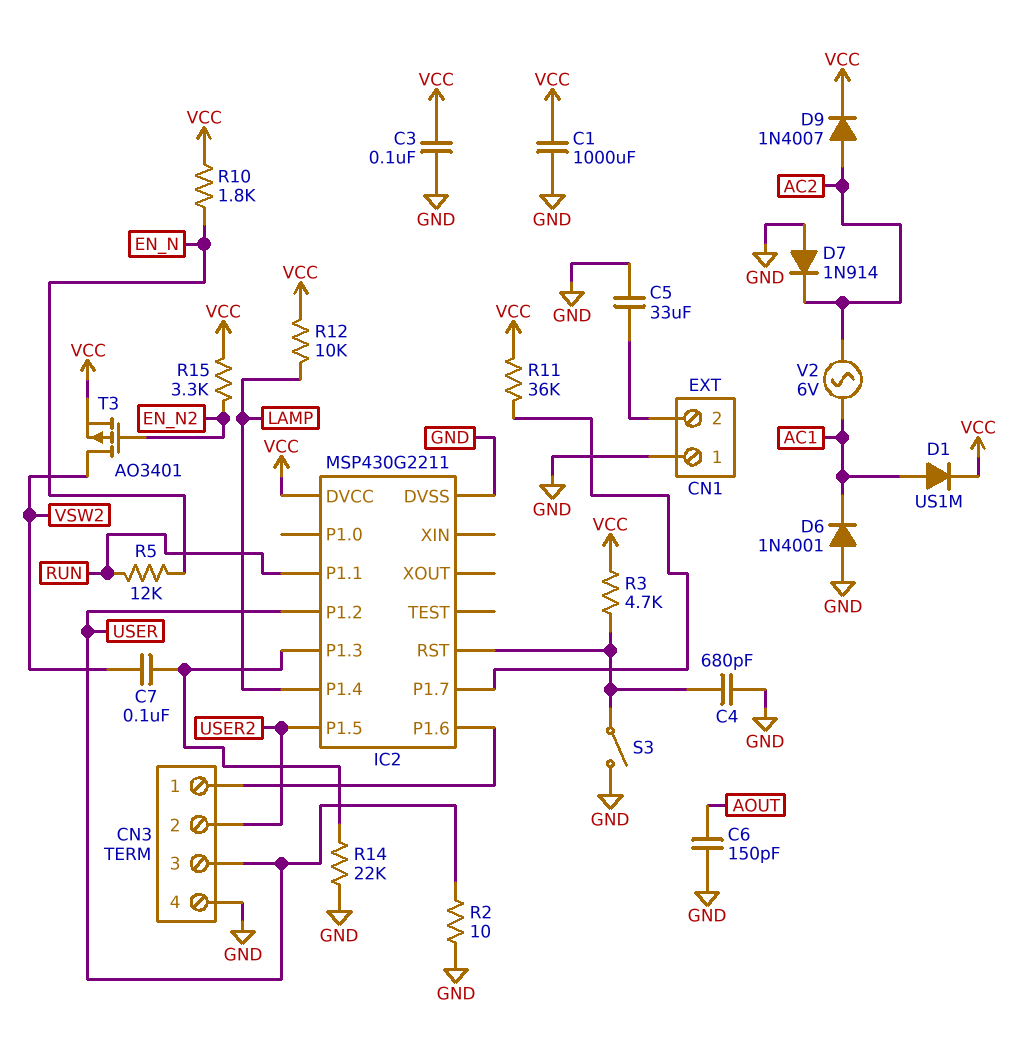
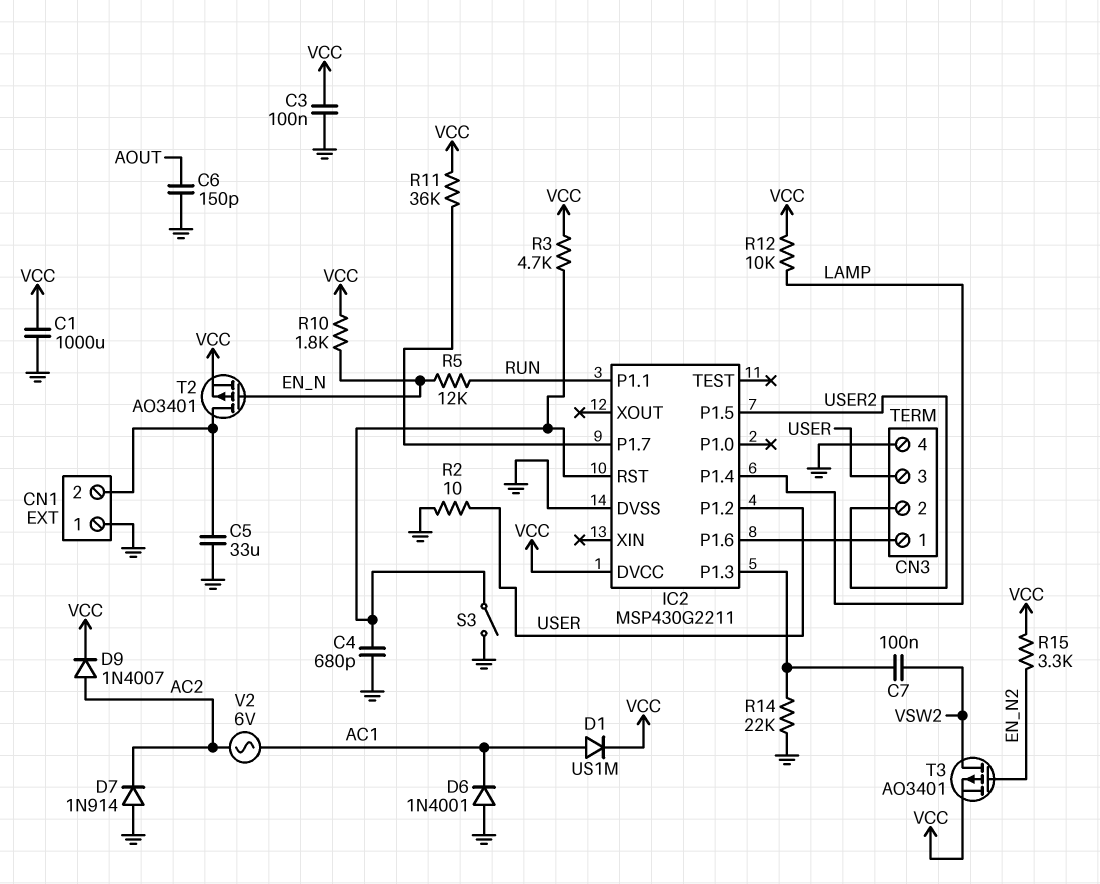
T2: none -> PMOS AO3401 (G EN_N, D CN1/2, S VCC)

